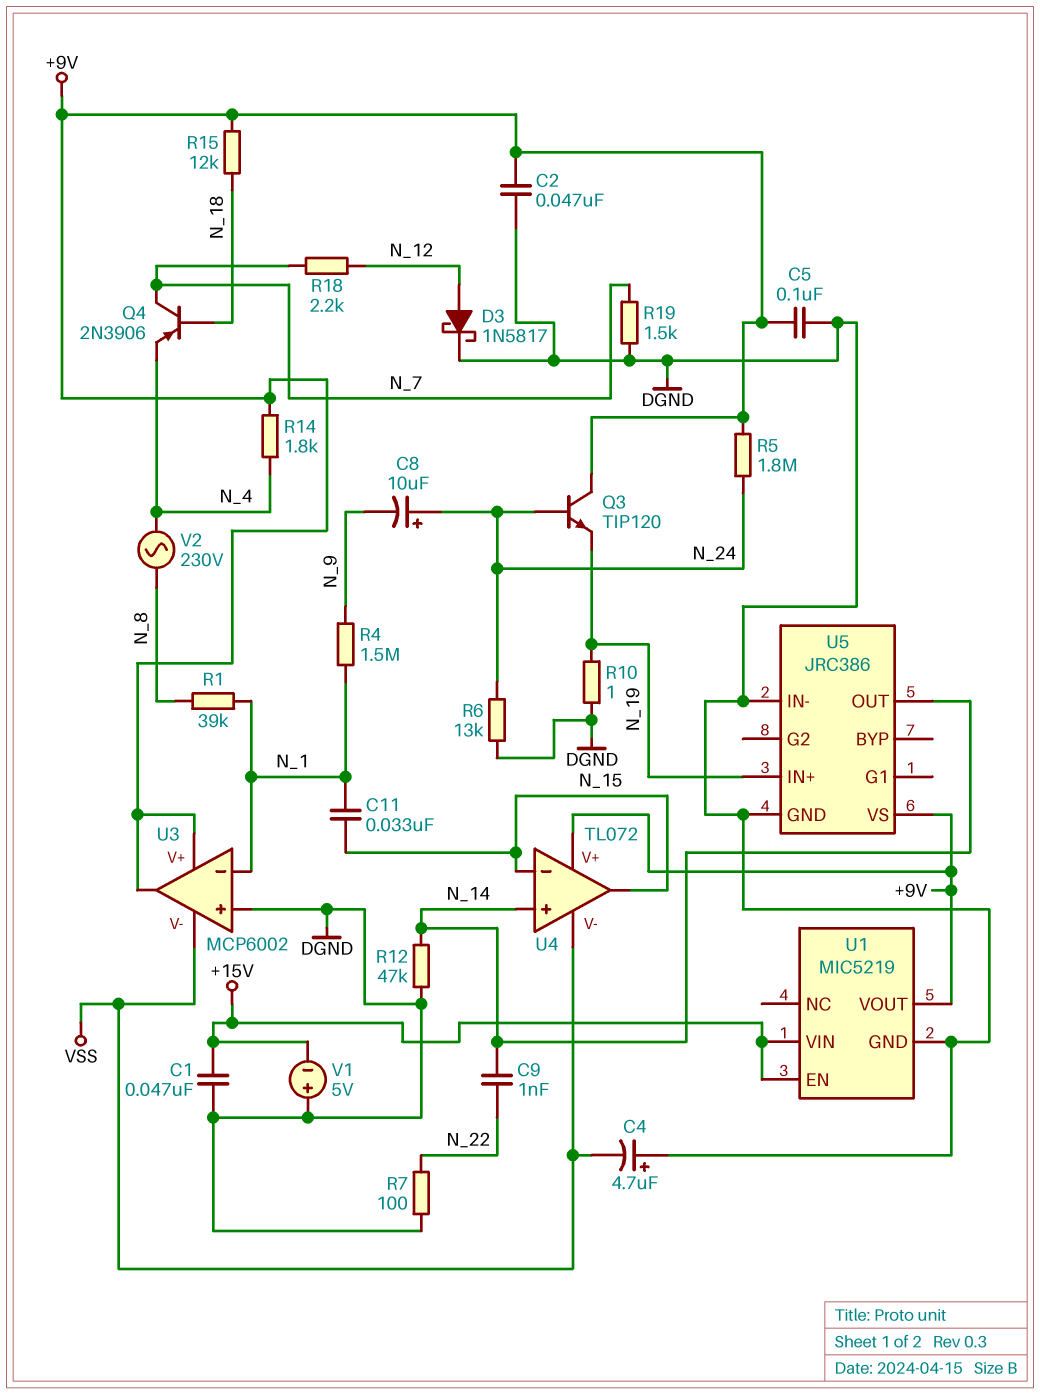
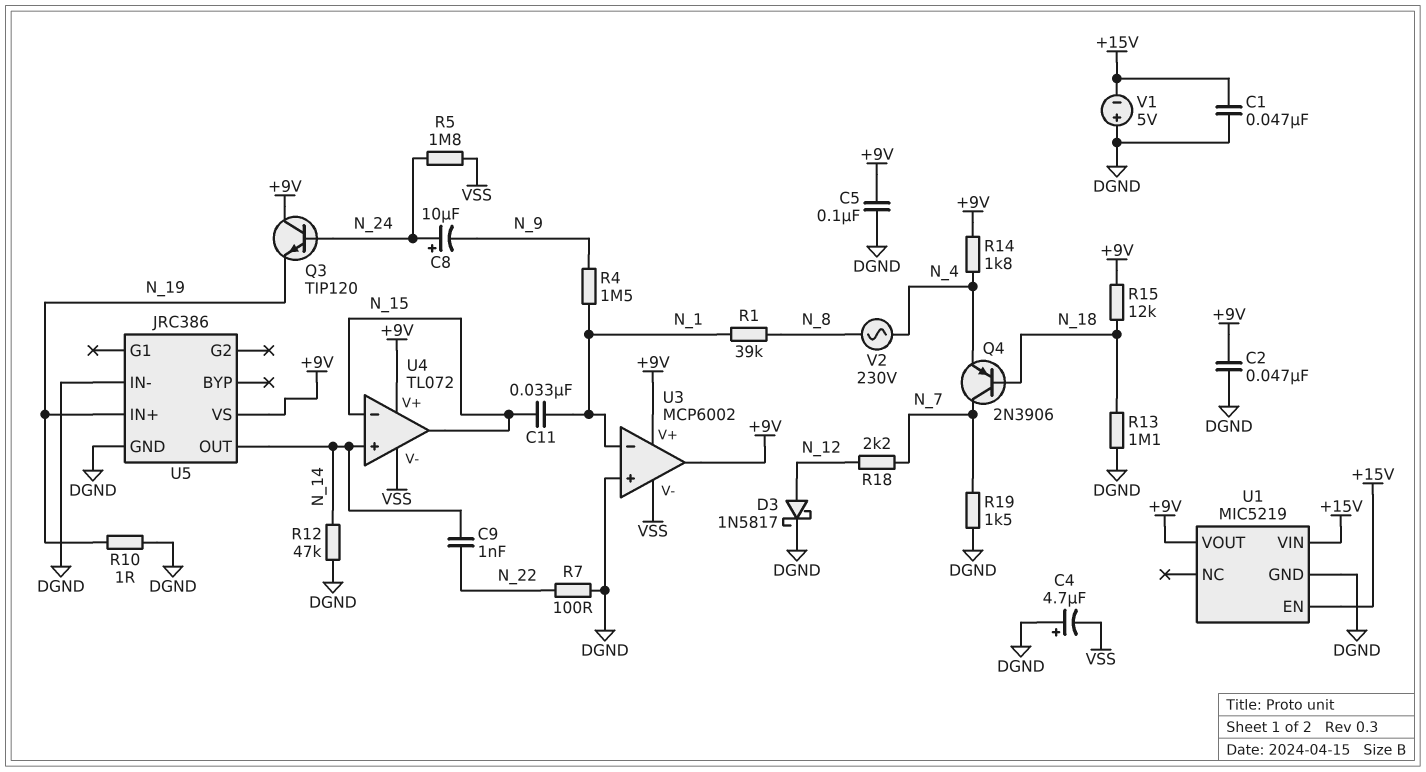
R5: 1.8M (+9V, N_24) -> 1.8M (N_24, VSS)
R6: 13k (DGND, N_24) -> none
R13: none -> 1.1M (DGND, N_18)

